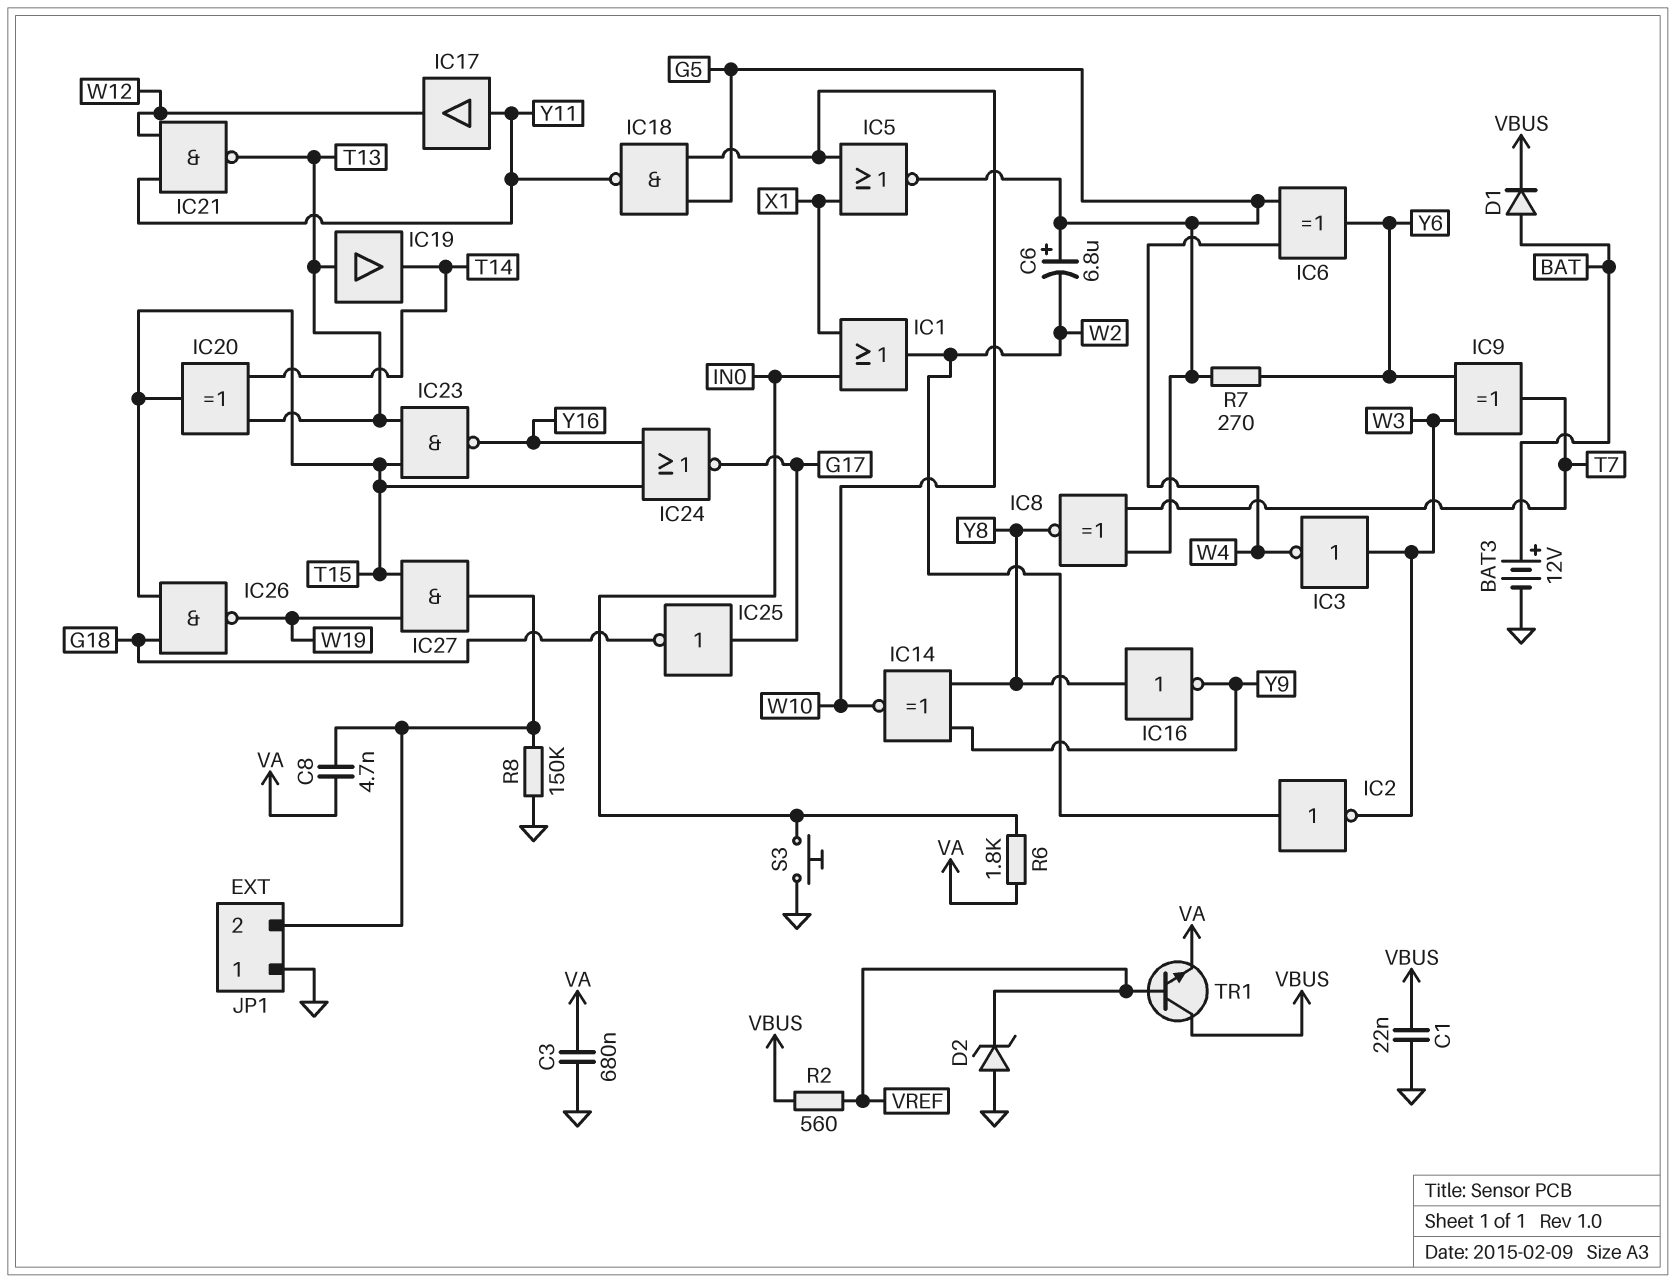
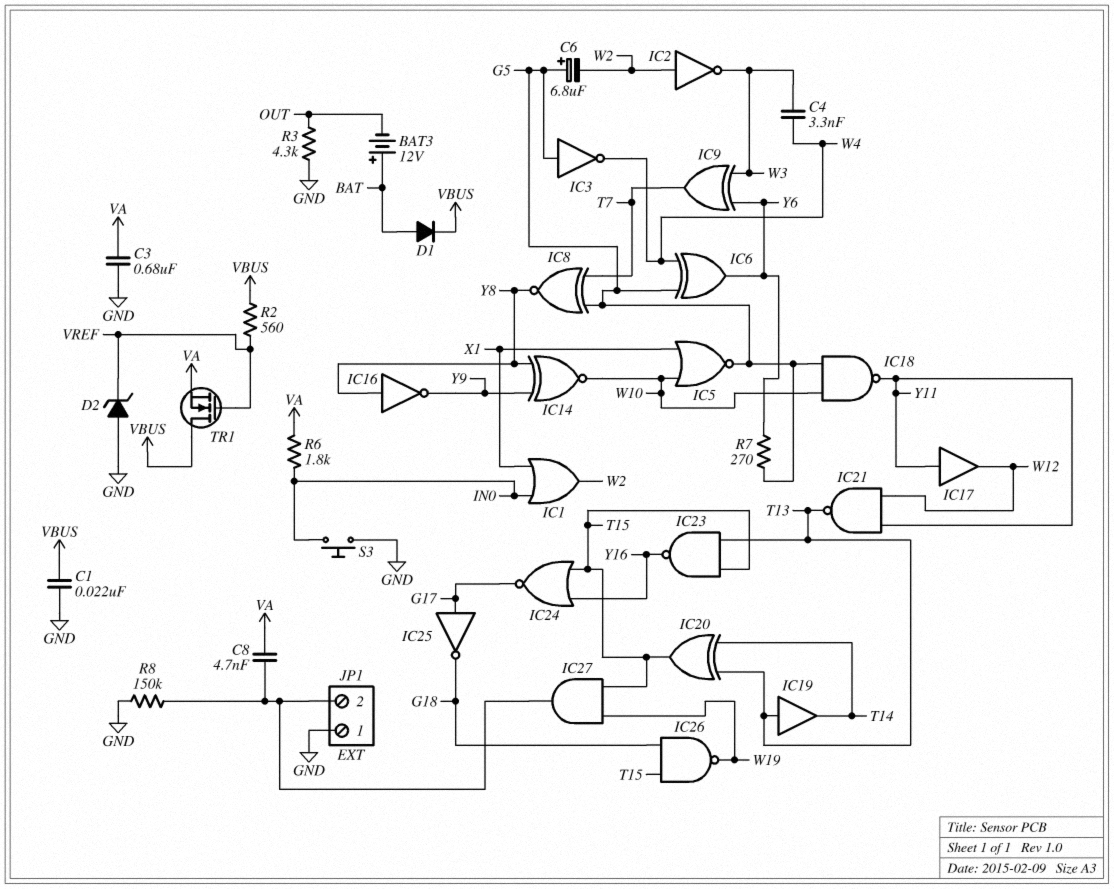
BAT3: 12V (plus BAT, minus GND) -> 12V (plus BAT, minus OUT)
C4: none -> 3.3nF (W3, W4)
IC3: NOT (in W3, out W4) -> NOT (in G5, out W4)
R3: none -> 4.3k (GND, OUT)
TR1: NPN (B VREF, C VBUS, E VA) -> NMOS (G VREF, D VBUS, S VA)

